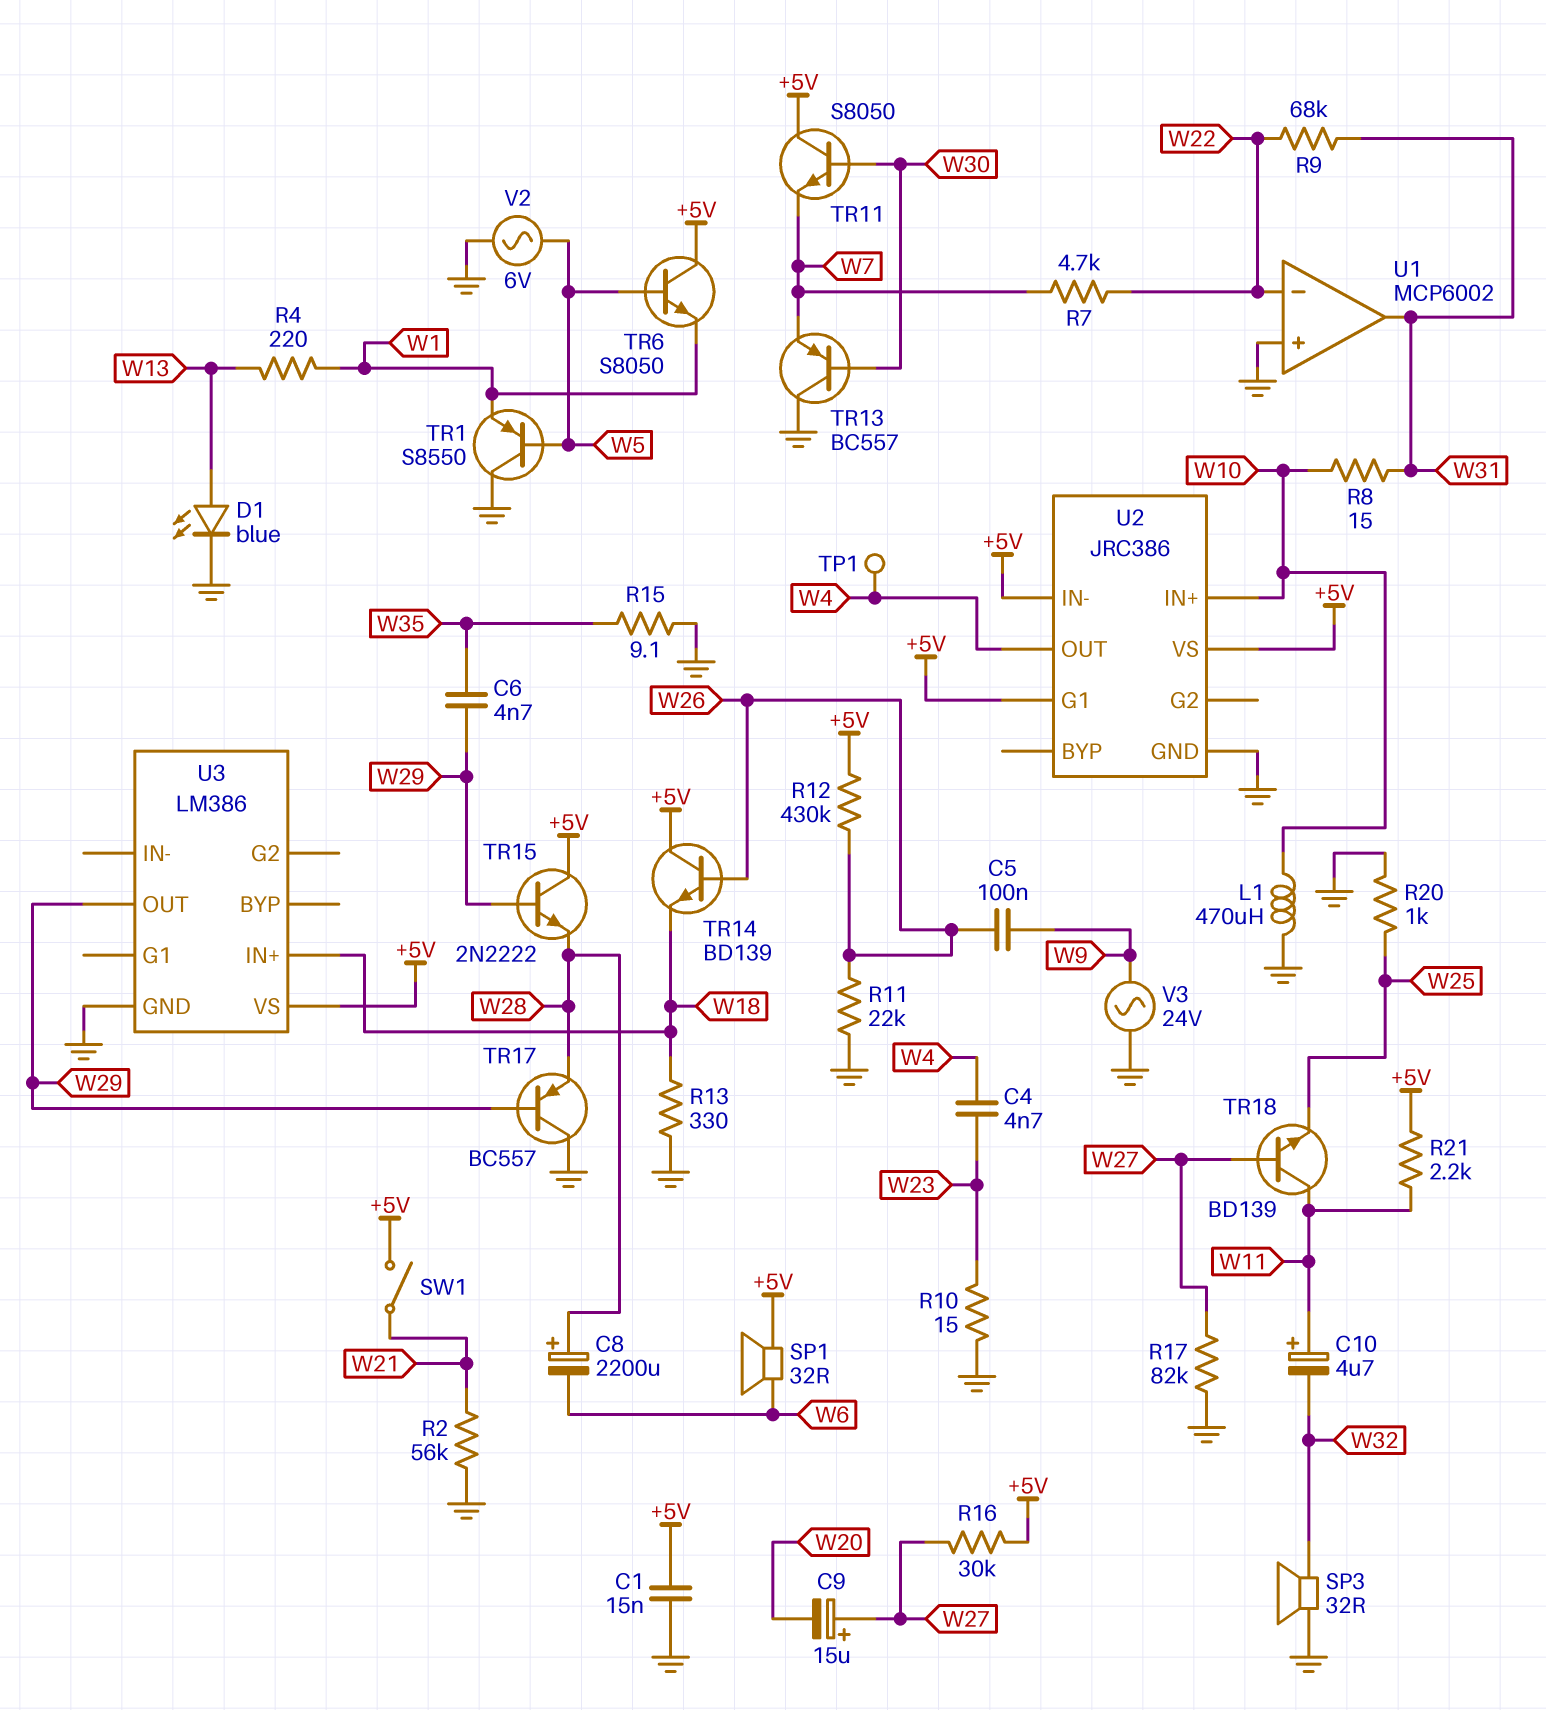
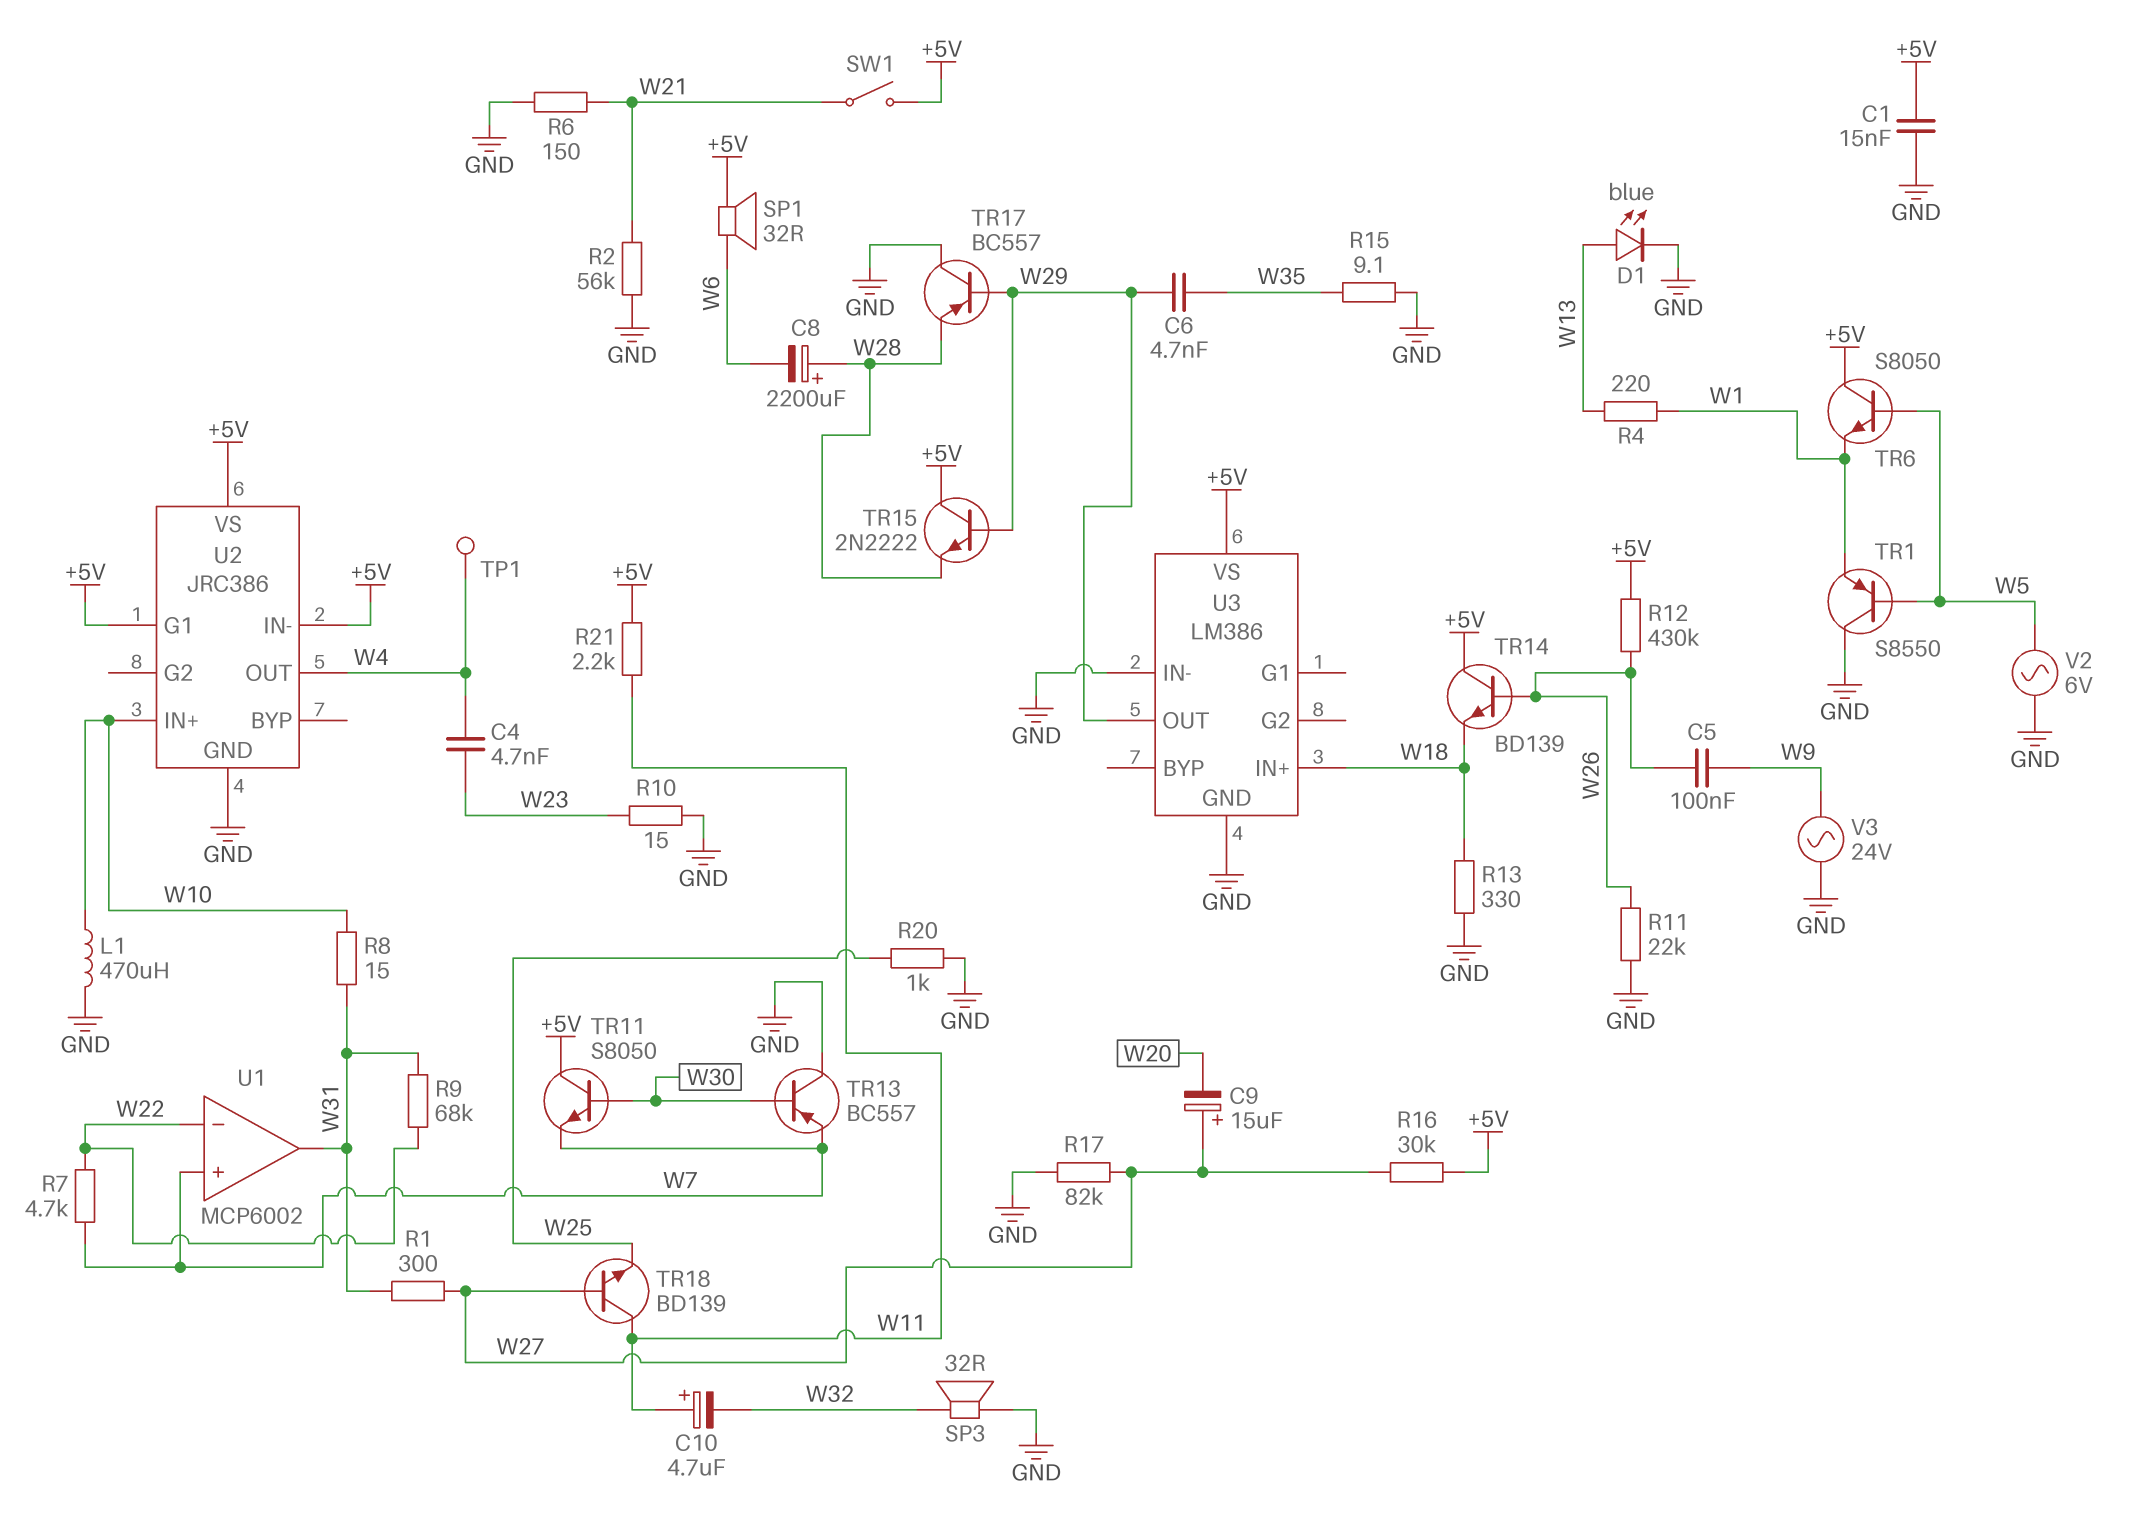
R1: none -> 300 (W27, W31)
R6: none -> 150 (GND, W21)
U1 pin in+: GND -> W7
U3 pin IN-: none -> GND

